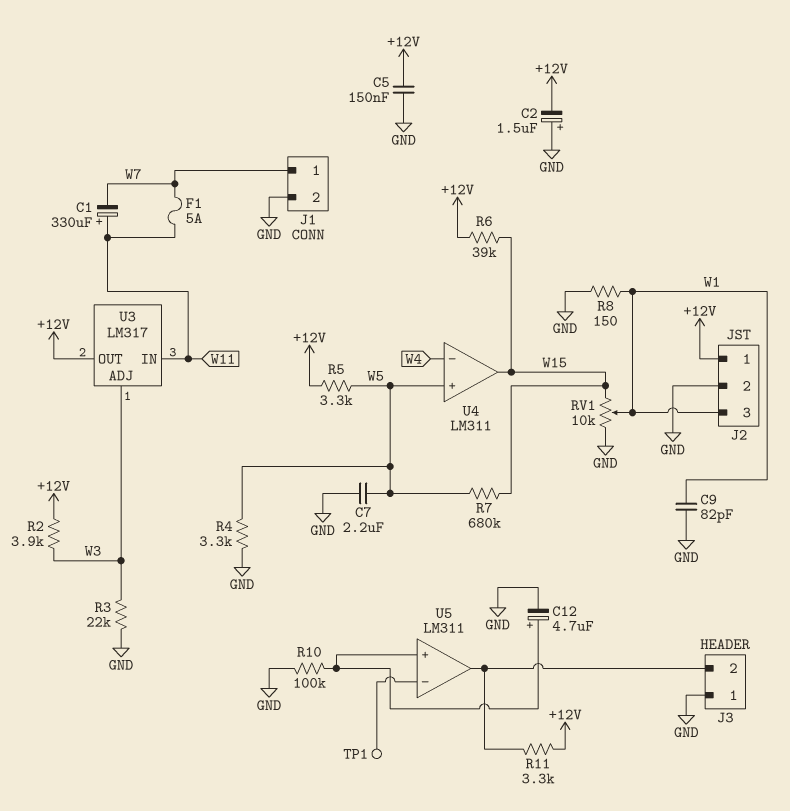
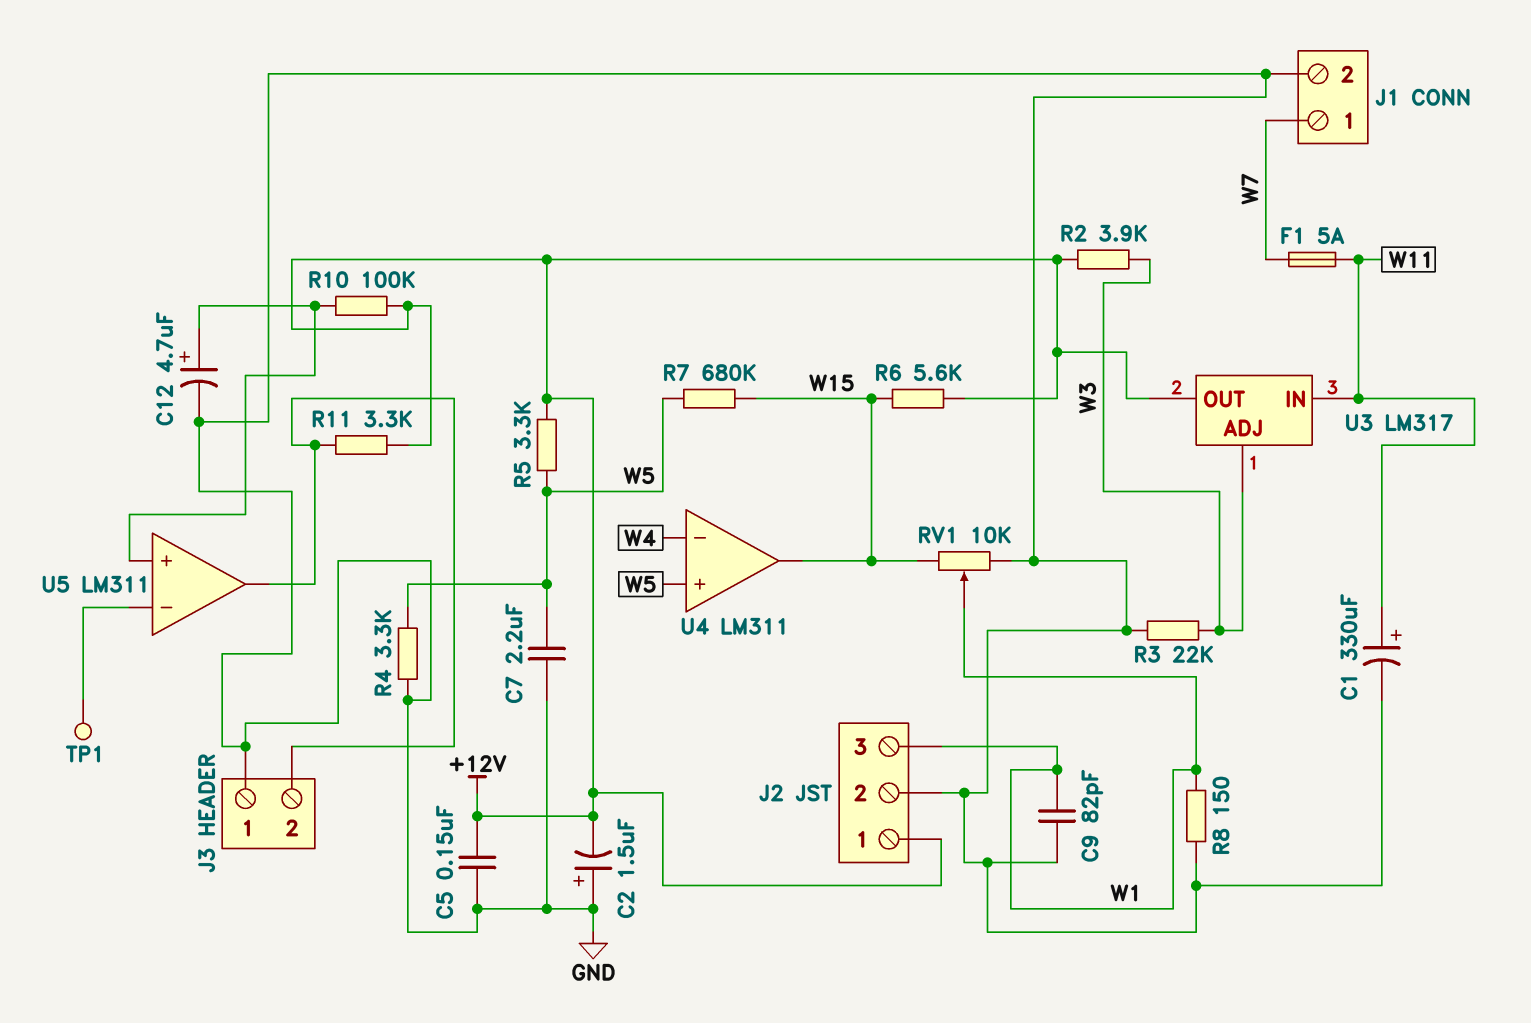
C1: 330uF (plus W11, minus W7) -> 330uF (plus W11, minus GND)
R6: 39k (+12V, W15) -> 5.6k (+12V, W15)
R10: 100k (GND, U5/in+) -> 100k (+12V, U5/in+)

